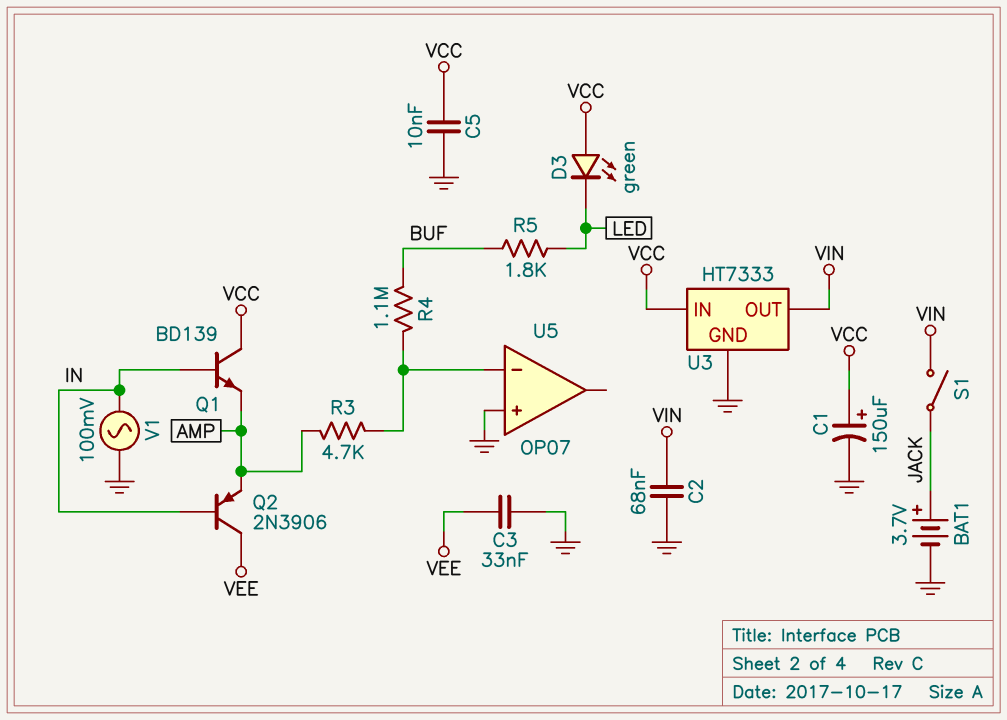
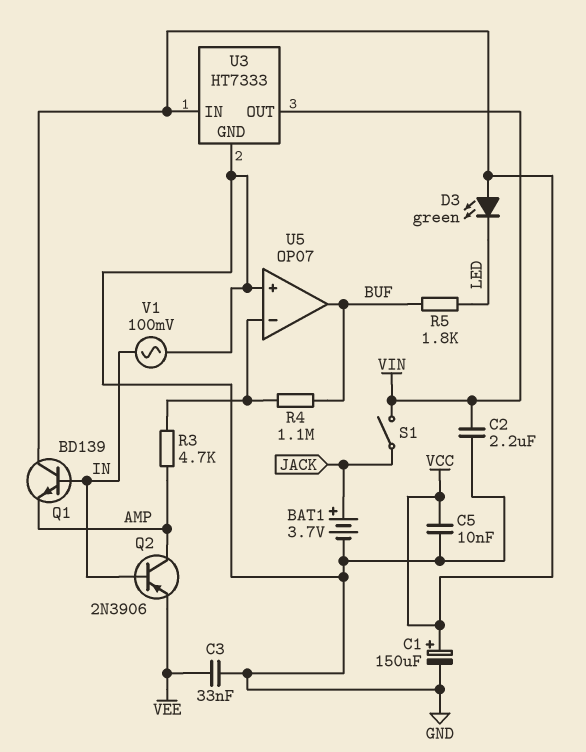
C2: 68nF (GND, VIN) -> 2.2uF (GND, VIN)
Q2: PNP 2N3906 (B IN, C VEE, E AMP) -> PNP 2N3906 (B IN, C AMP, E VEE)
U5 pin out: none -> BUF

